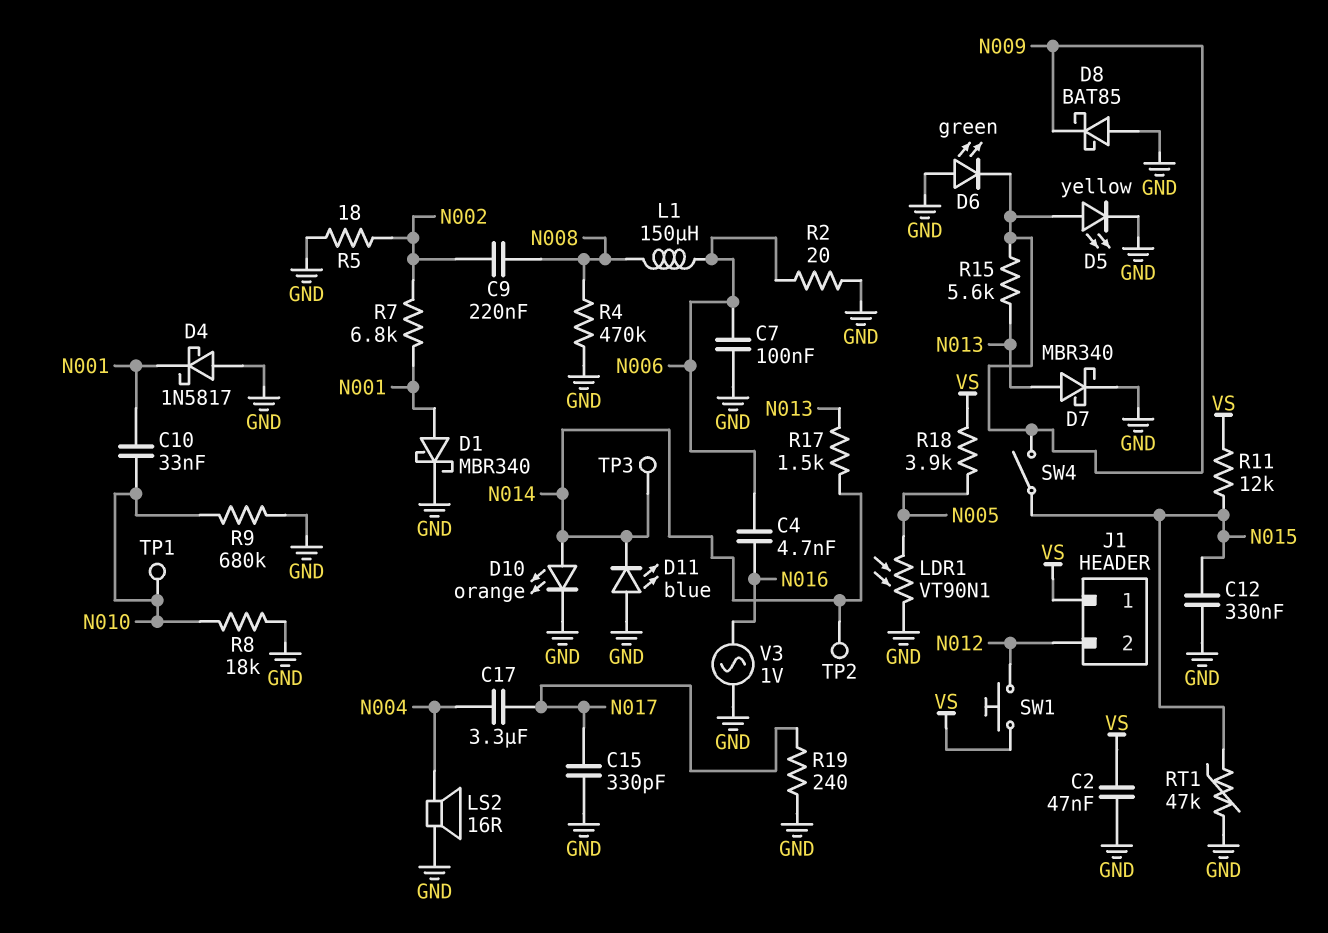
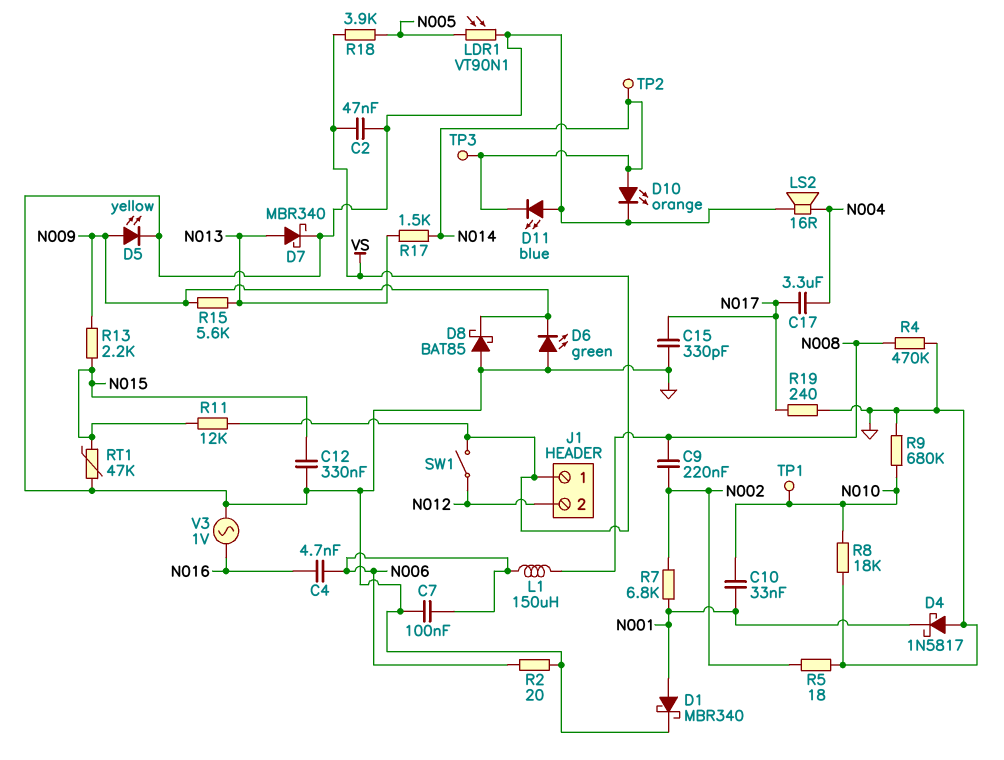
R13: none -> 2.2k (N009, N015)
SW1: button (N012, VS) -> switch (N012, VS)
SW4: switch (N009, N015) -> none

